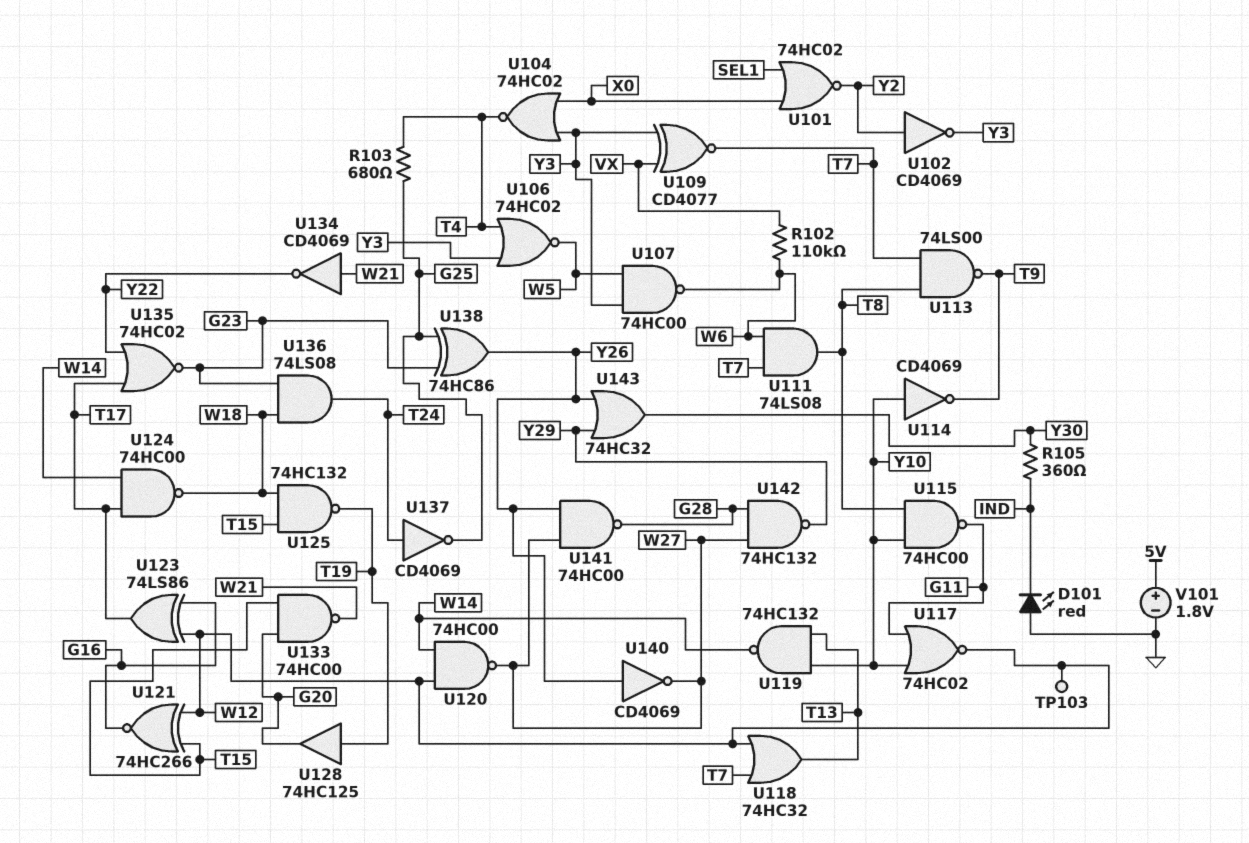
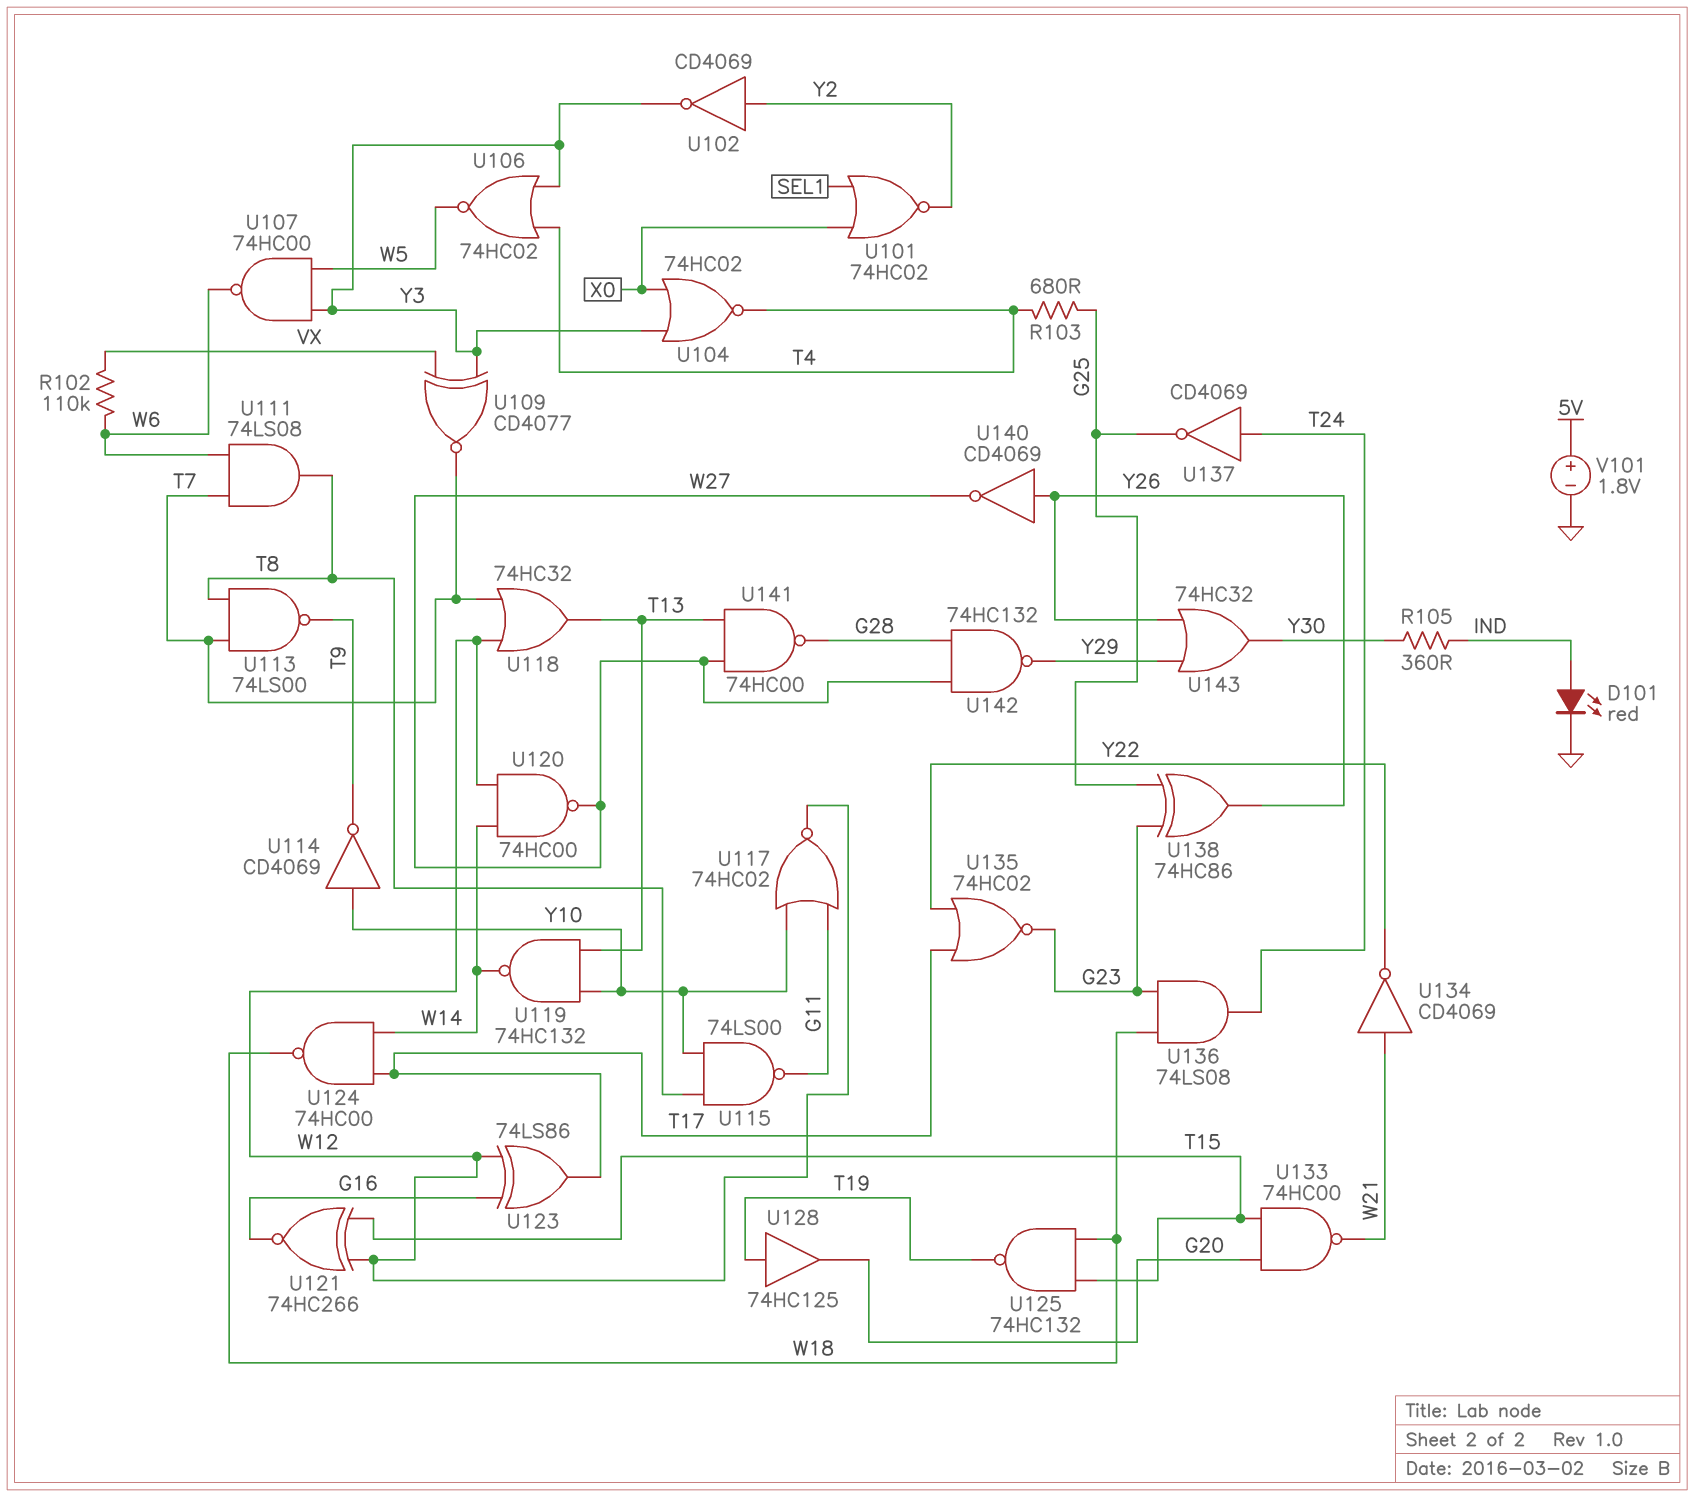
D101: LED red (A GND, K IND) -> LED red (A IND, K GND)
TP103: test point (W12) -> none
U115: NAND 74HC00 (in T8, in Y10, out G11) -> NAND 74LS00 (in T8, in Y10, out G11)
U141: NAND 74HC00 (in W27, in Y26, out G28) -> NAND 74HC00 (in T13, in W27, out G28)

